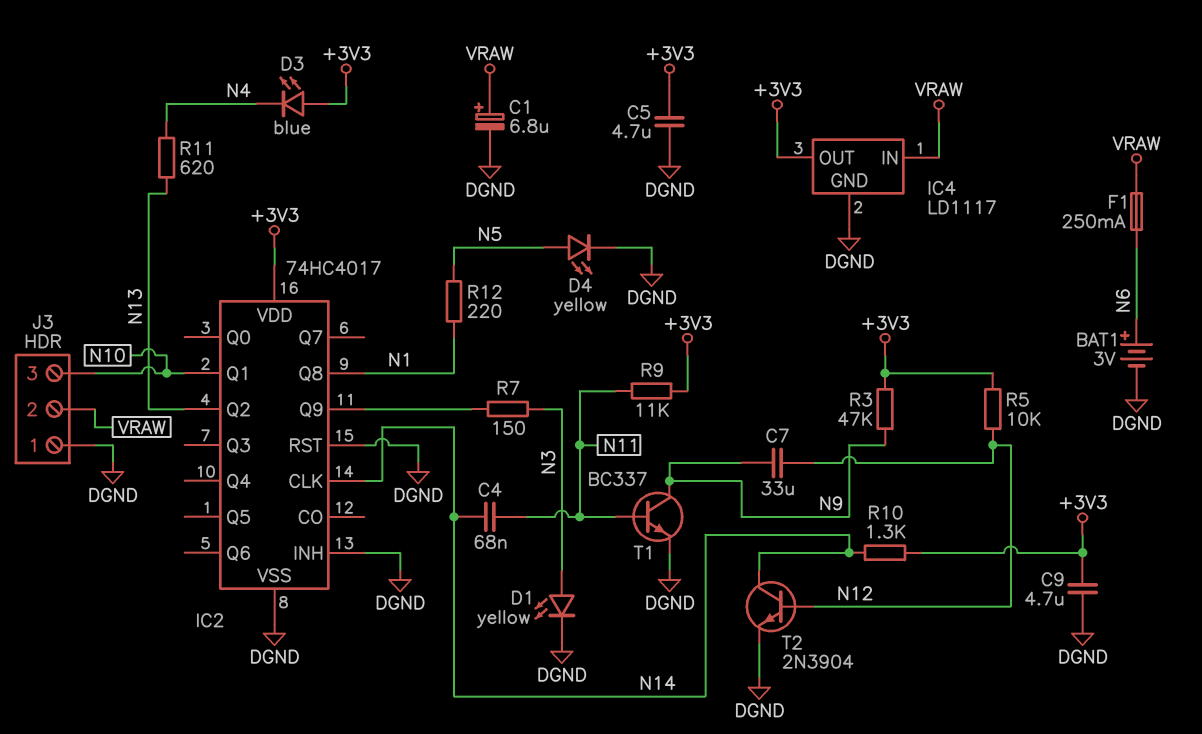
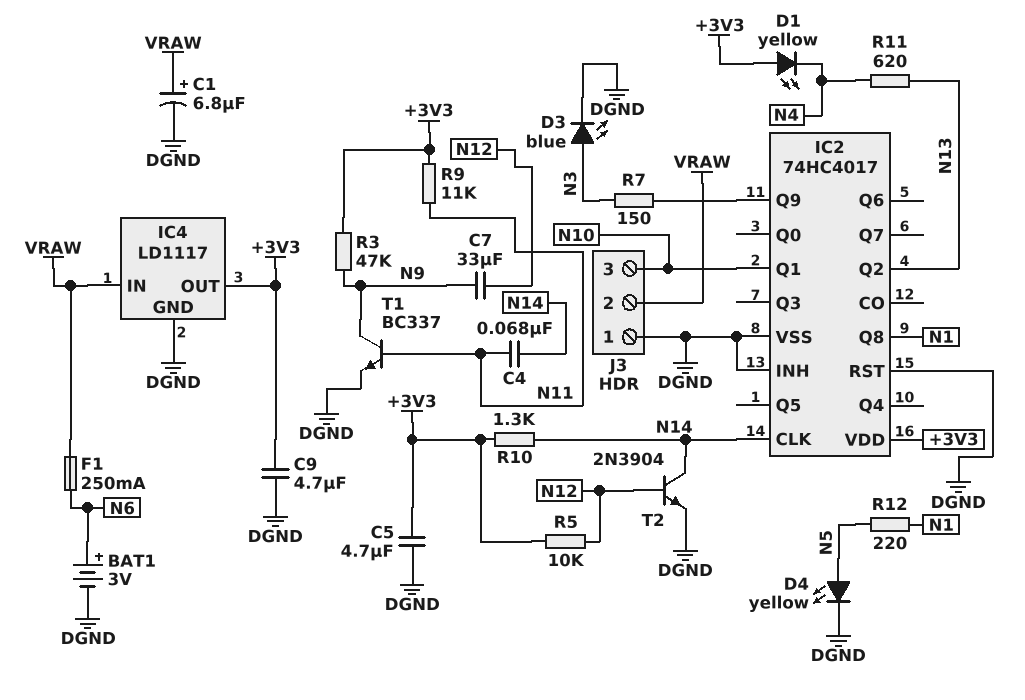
D1: LED yellow (A N3, K DGND) -> LED yellow (A +3V3, K N4)
D3: LED blue (A +3V3, K N4) -> LED blue (A N3, K DGND)

